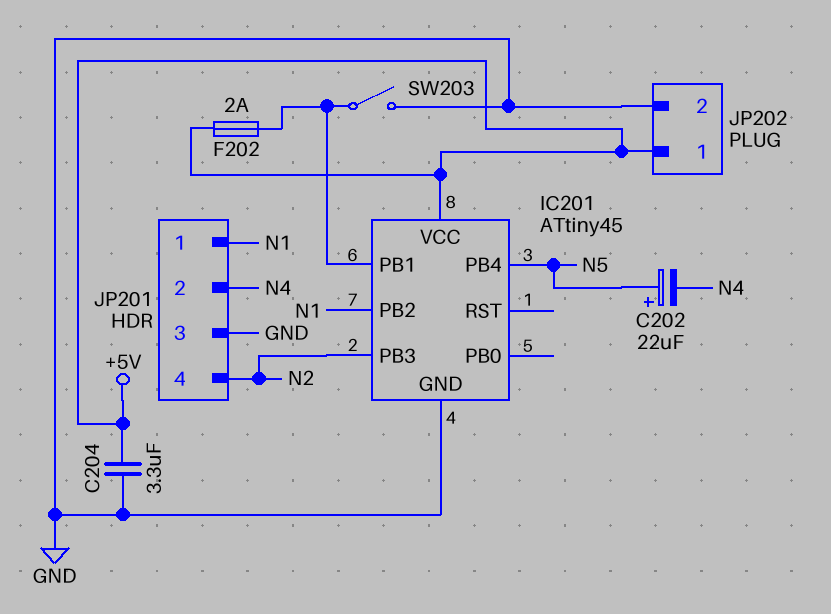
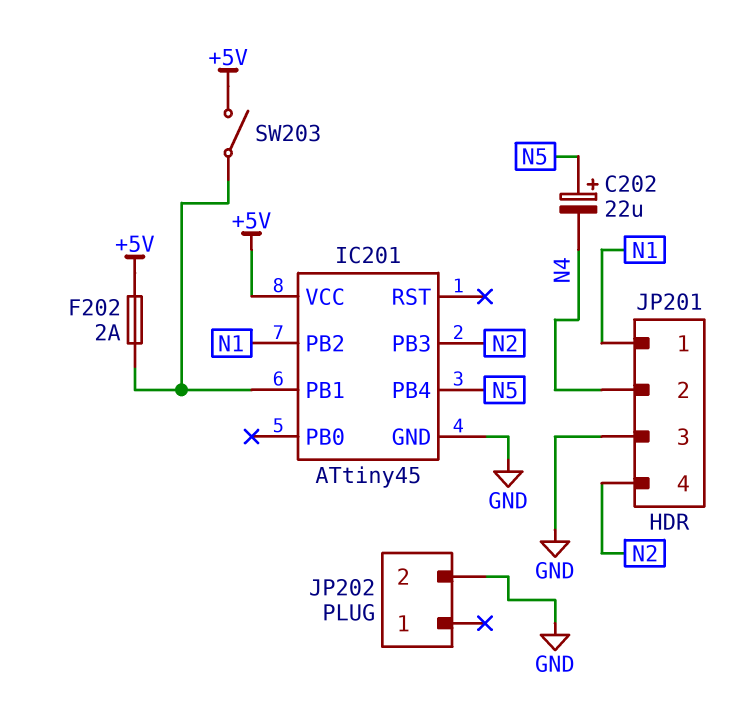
C204: 3.3uF (+5V, GND) -> none
JP202 pin 1: +5V -> none
SW203: switch (GND, IC201/PB1) -> switch (+5V, IC201/PB1)

